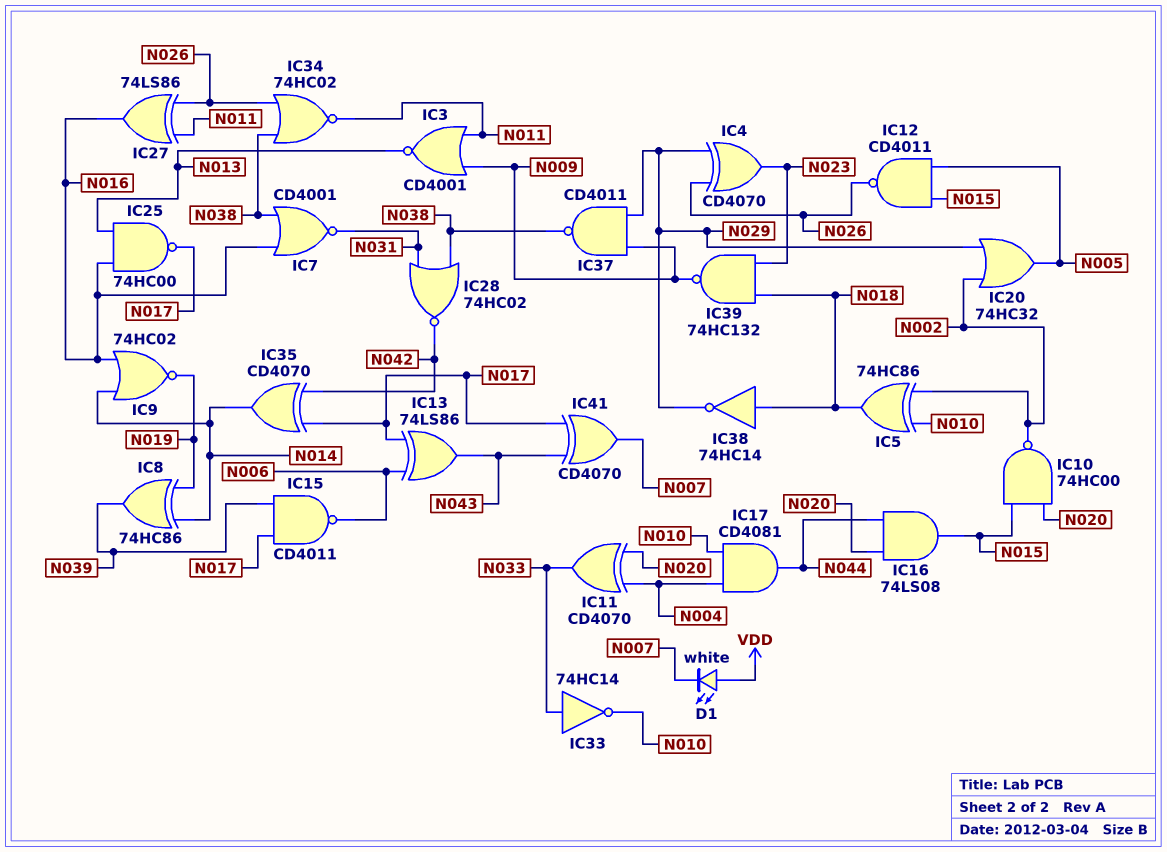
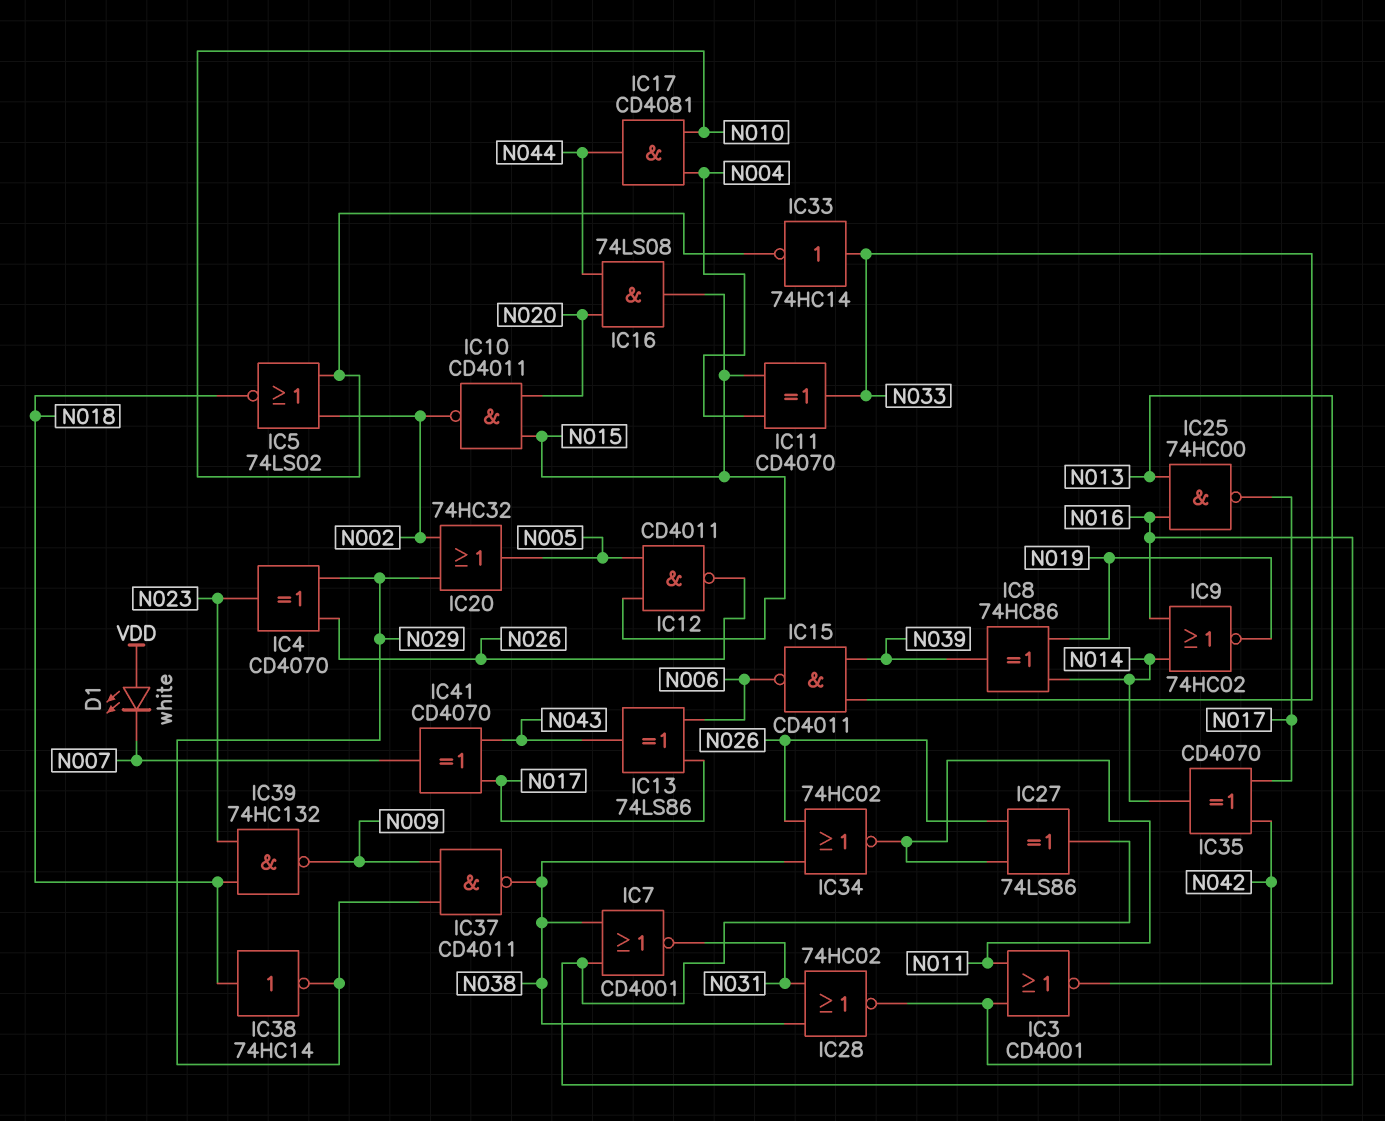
IC3: NOR CD4001 (in N009, in N011, out N013) -> NOR CD4001 (in N011, in N042, out N013)
IC5: XOR 74HC86 (in N002, in N010, out N018) -> NOR 74LS02 (in N002, in N010, out N018)
IC10: NAND 74HC00 (in N015, in N020, out N002) -> NAND CD4011 (in N015, in N020, out N002)
IC11: XOR CD4070 (in N004, in N020, out N033) -> XOR CD4070 (in N004, in N015, out N033)
IC15: NAND CD4011 (in N017, in N039, out N006) -> NAND CD4011 (in N033, in N039, out N006)

